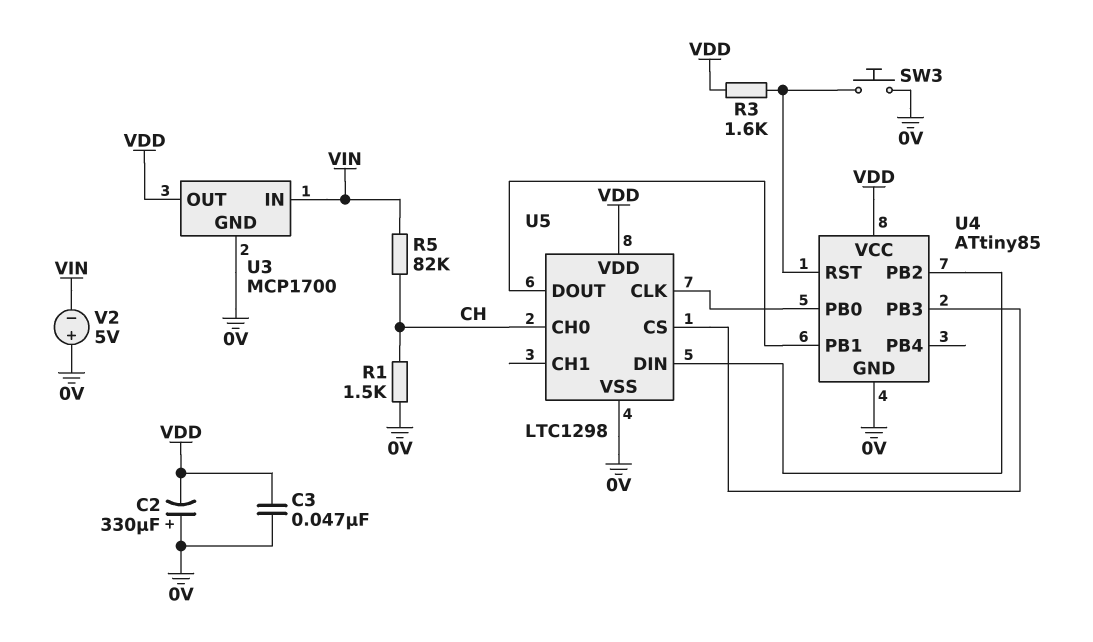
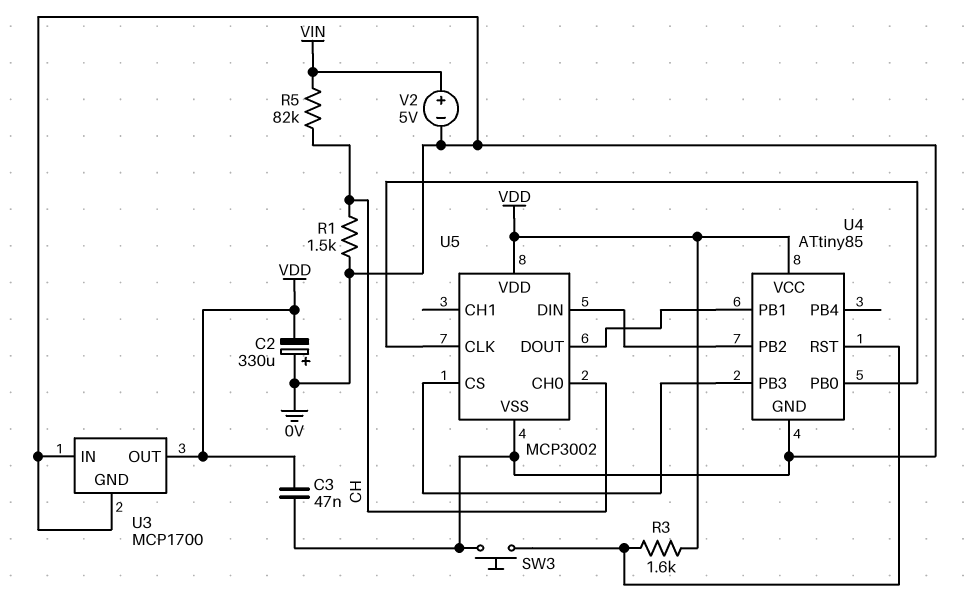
U3 pin IN: VIN -> 0V
U5: LTC1298 -> MCP3002
V2: 5V (plus 0V, minus VIN) -> 5V (plus VIN, minus 0V)

